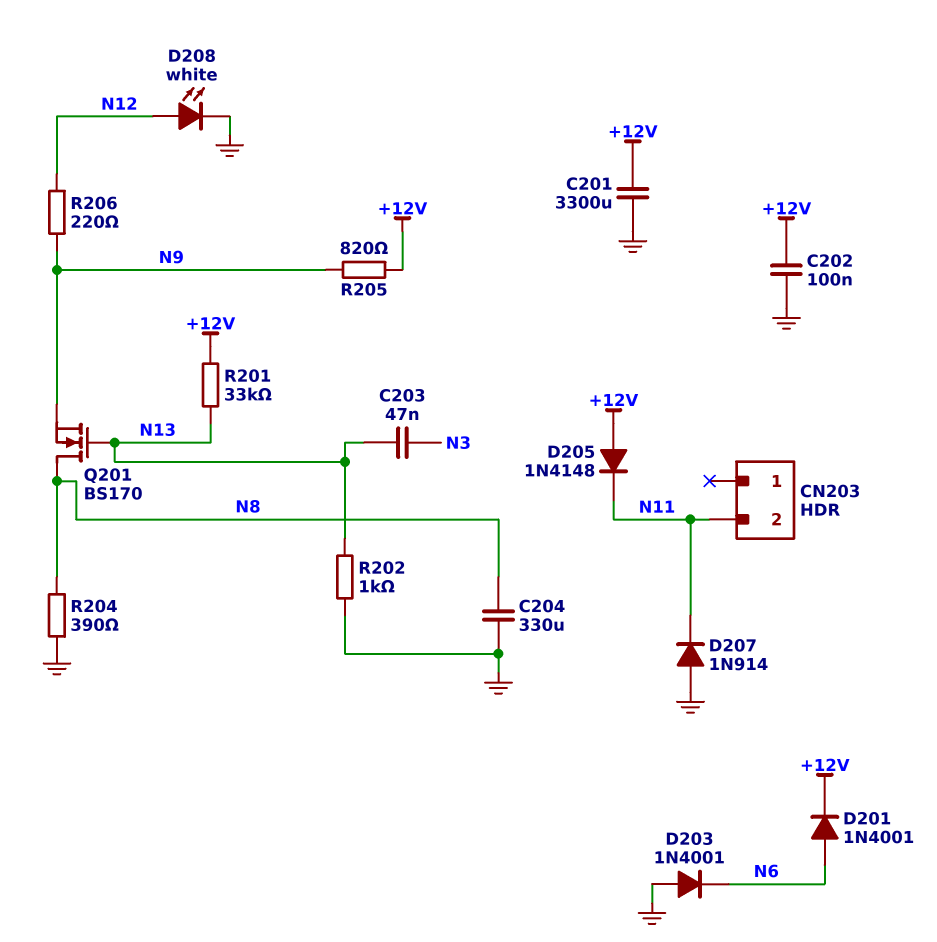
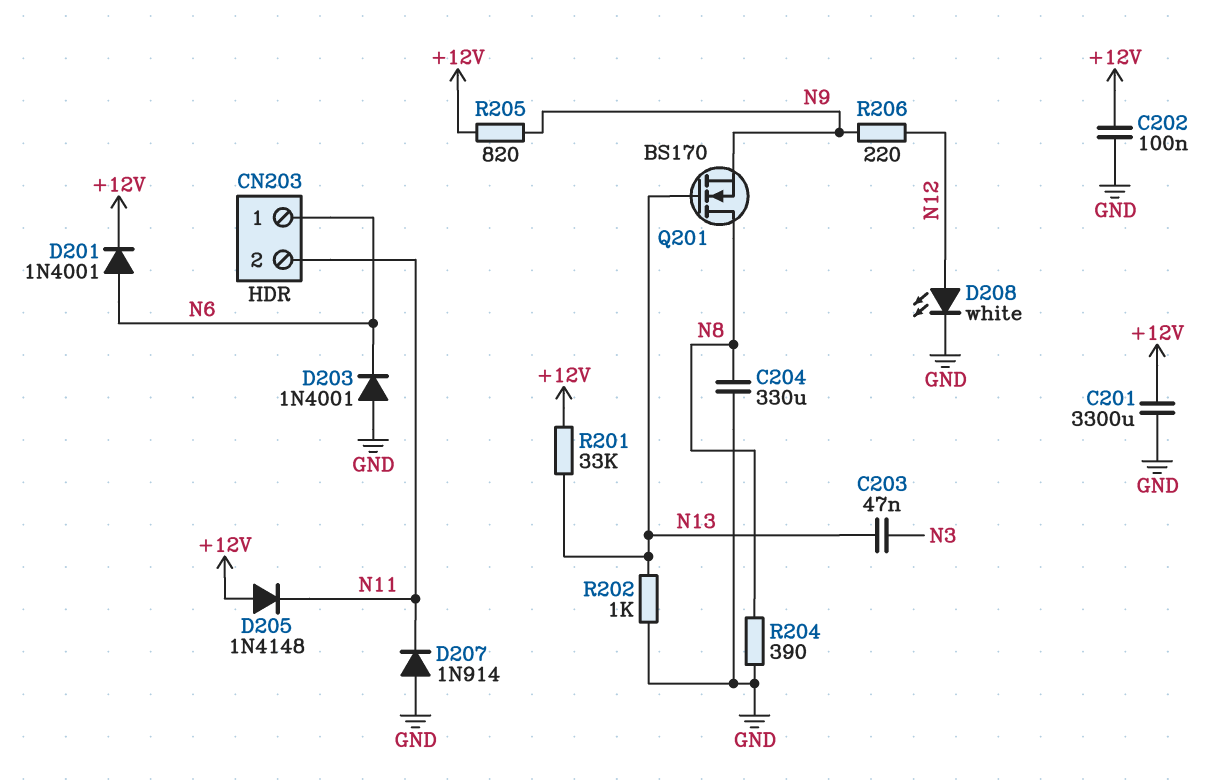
CN203 pin 1: none -> N6

